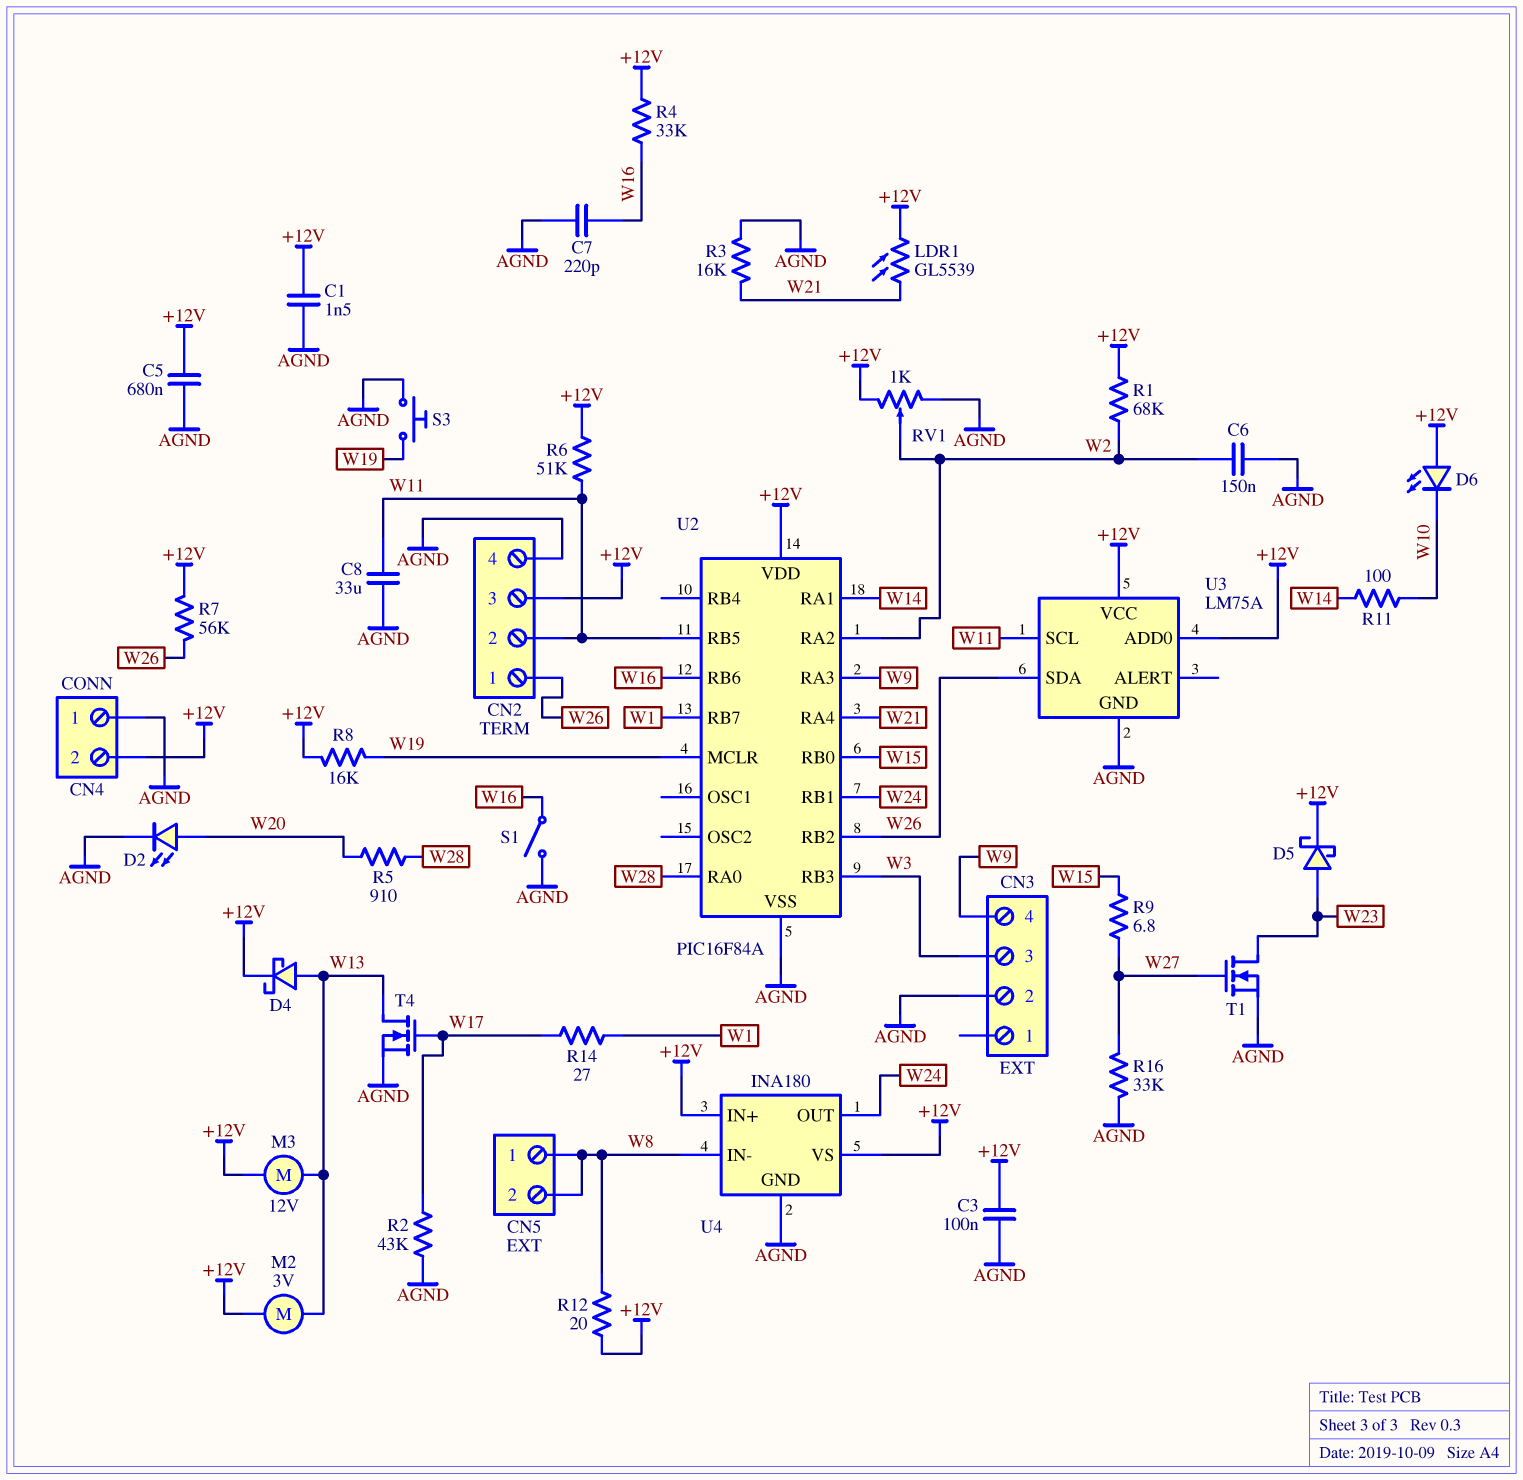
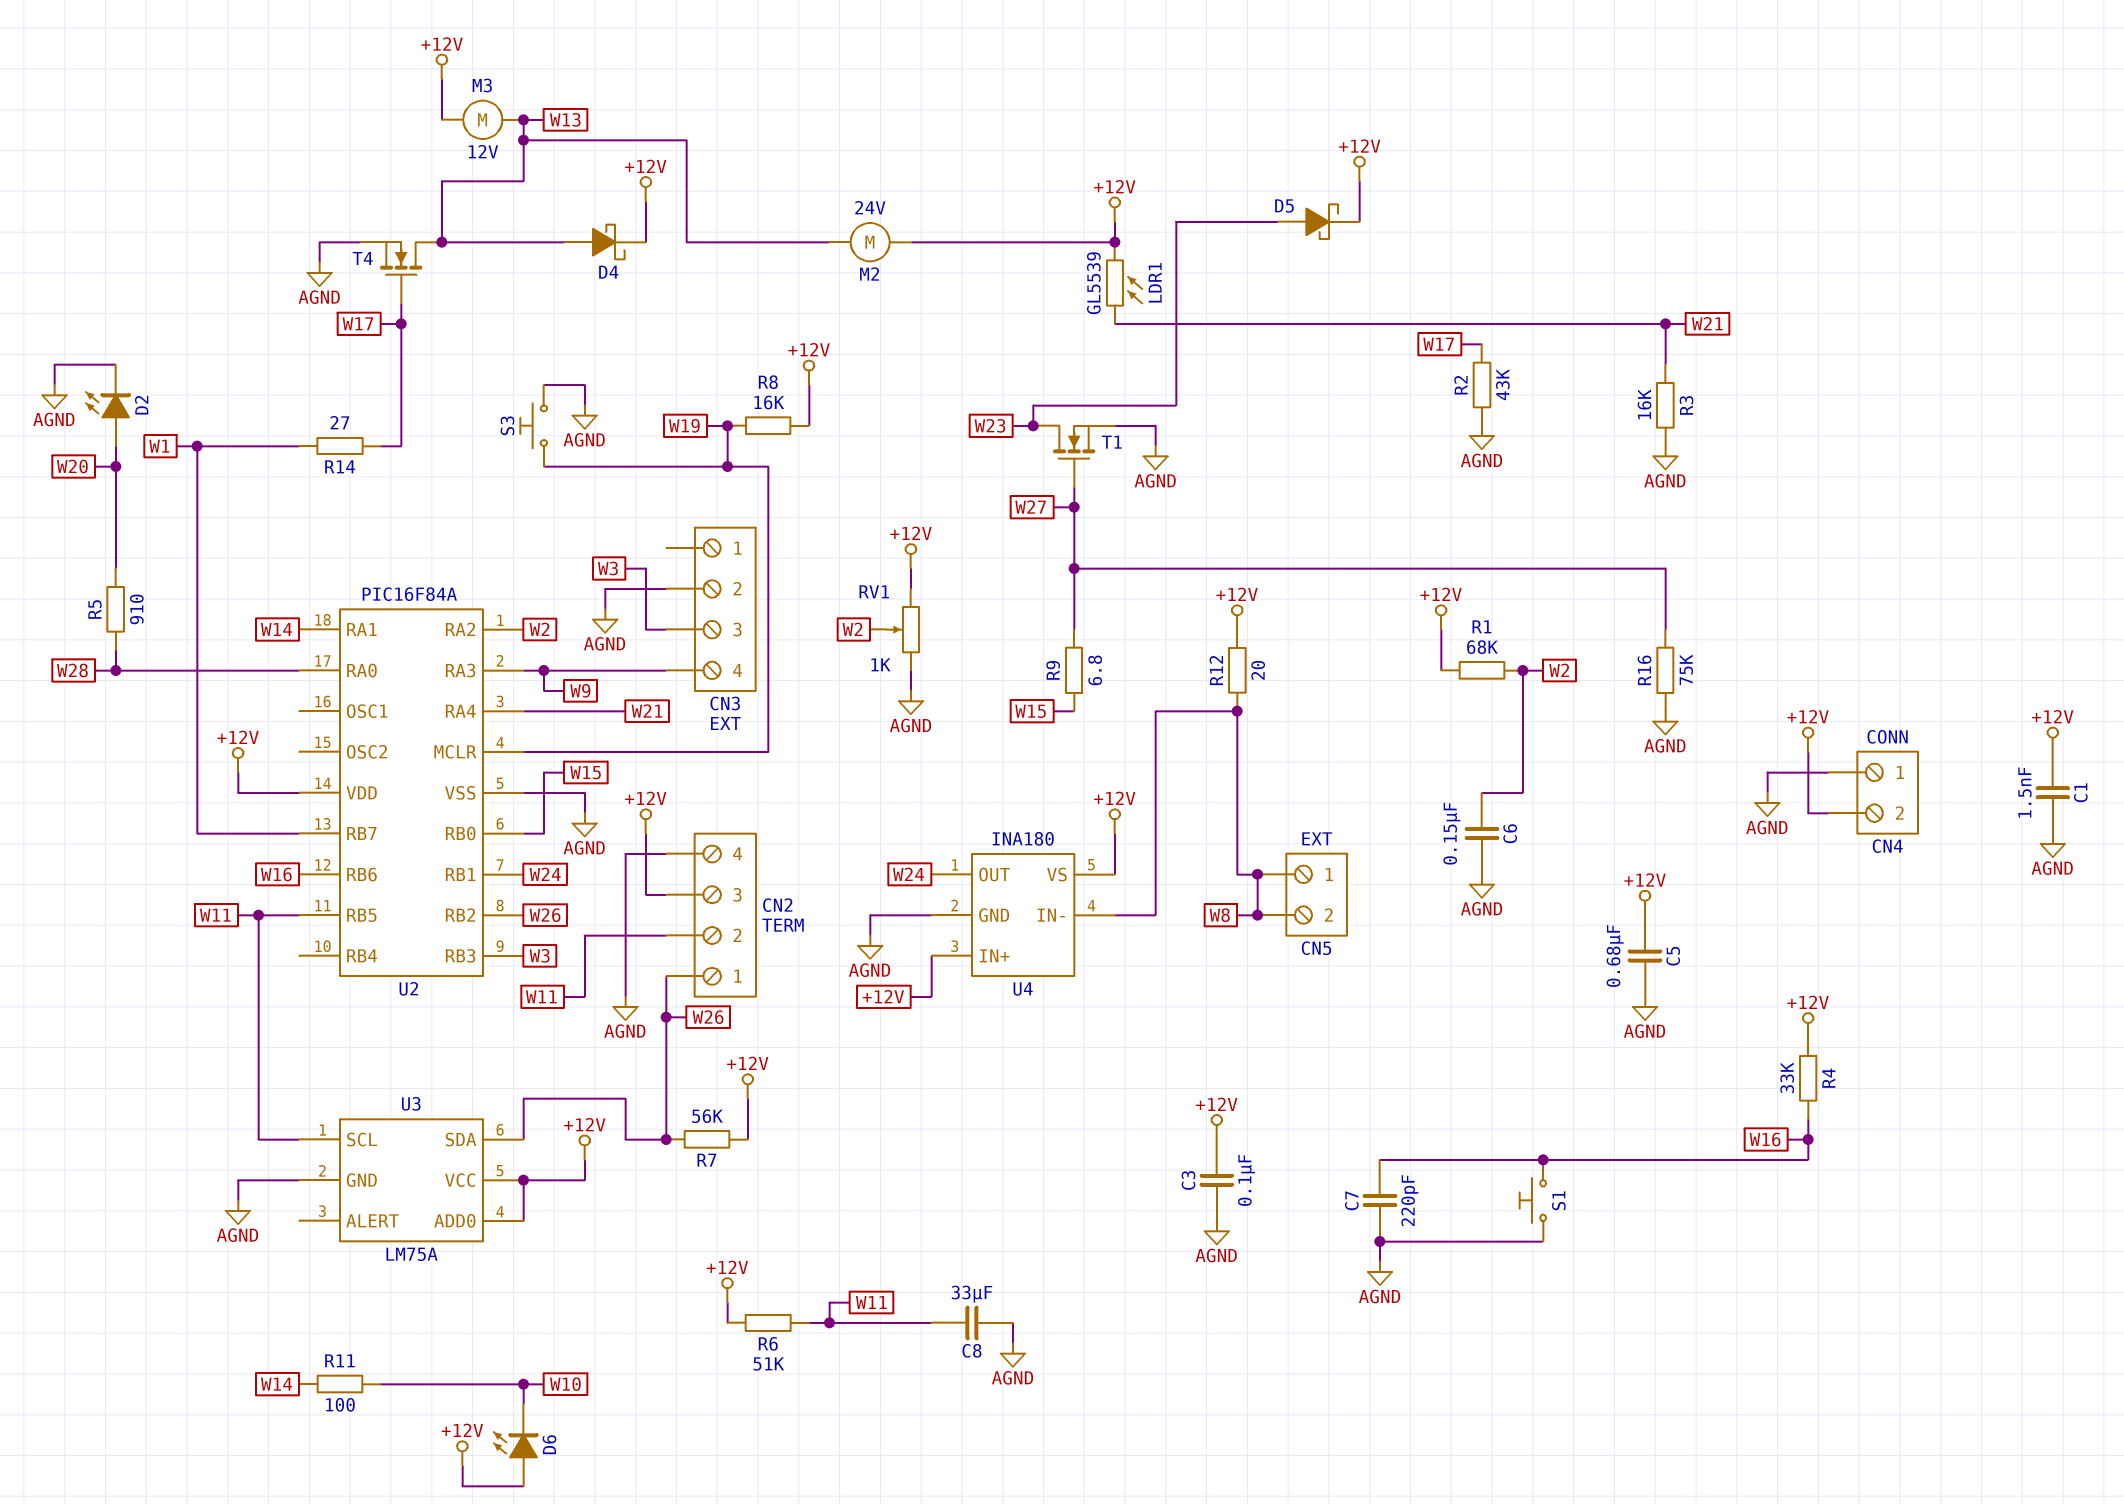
M2: motor 3V (+12V, W13) -> motor 24V (+12V, W13)
R16: 33k (AGND, W27) -> 75k (AGND, W27)
S1: switch (AGND, W16) -> button (AGND, W16)

